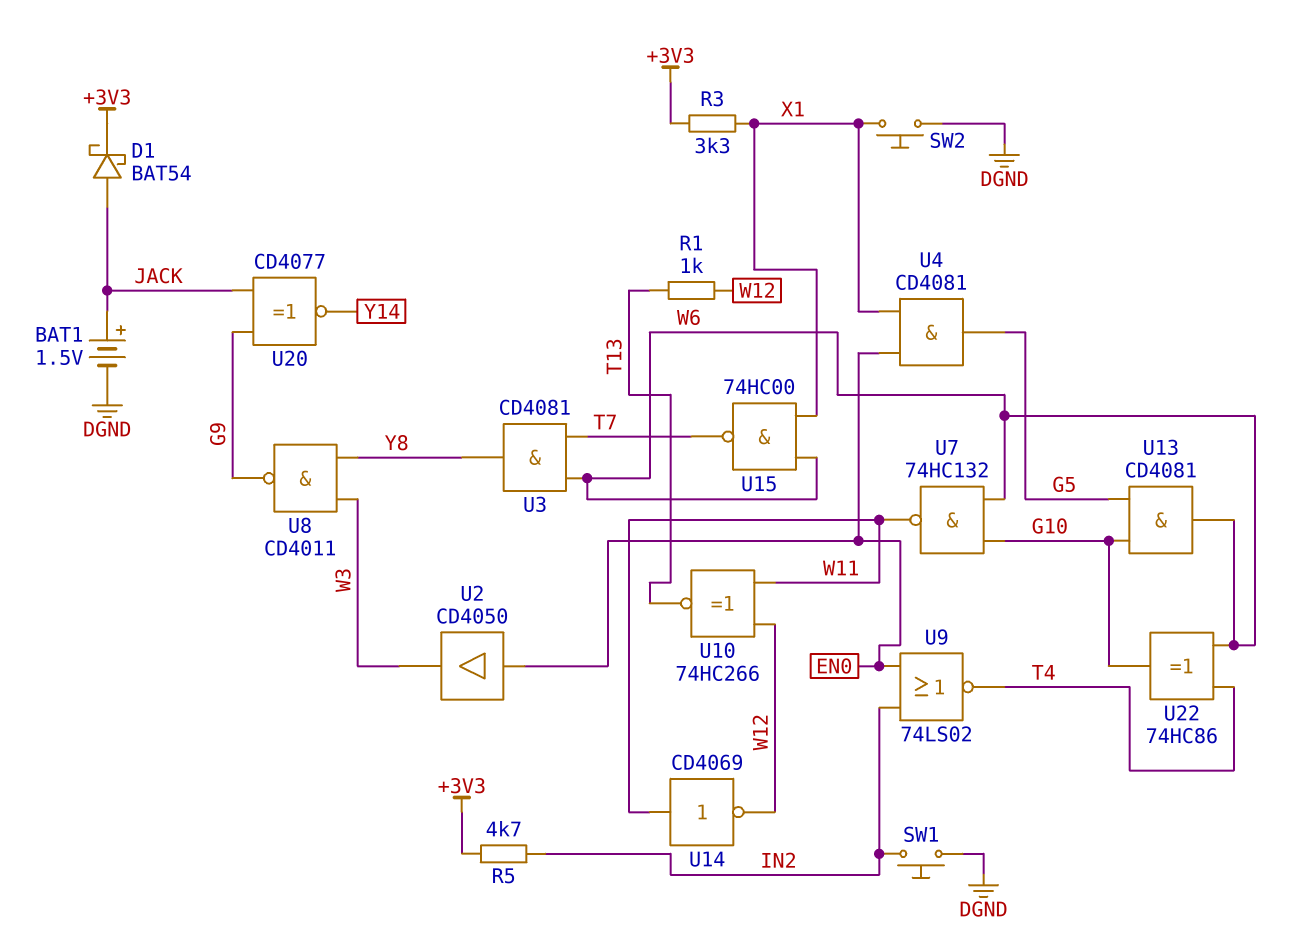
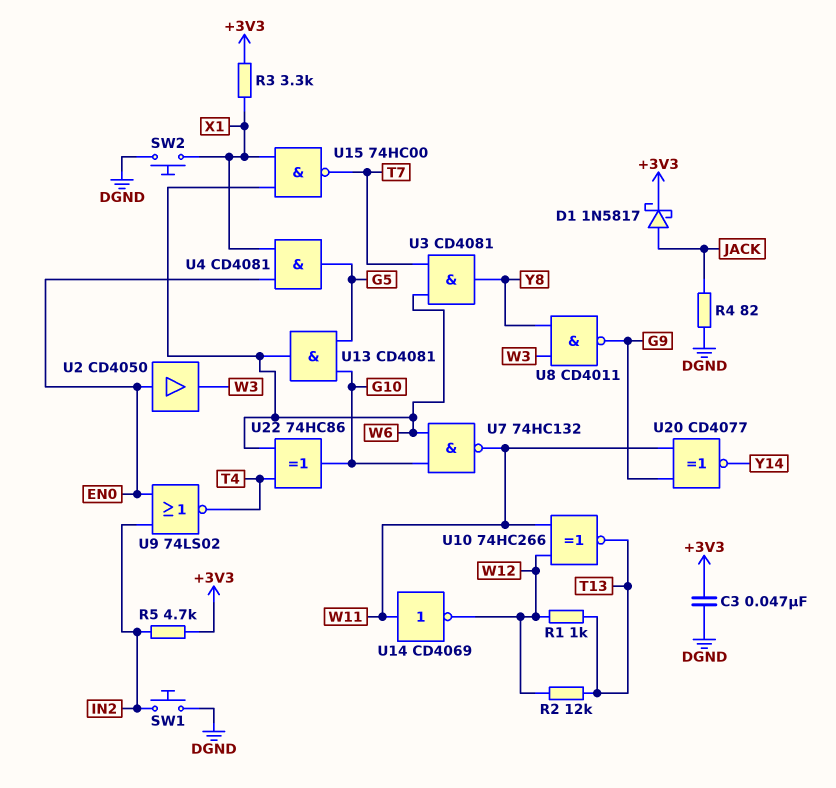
BAT1: 1.5V (plus JACK, minus DGND) -> none
C3: none -> 47nF (+3V3, DGND)
D1: schottky BAT54 (A JACK, K +3V3) -> schottky 1N5817 (A JACK, K +3V3)
R2: none -> 12k (T13, W12)
R4: none -> 82 (DGND, JACK)
U20: XNOR CD4077 (in G9, in JACK, out Y14) -> XNOR CD4077 (in G9, in W11, out Y14)

